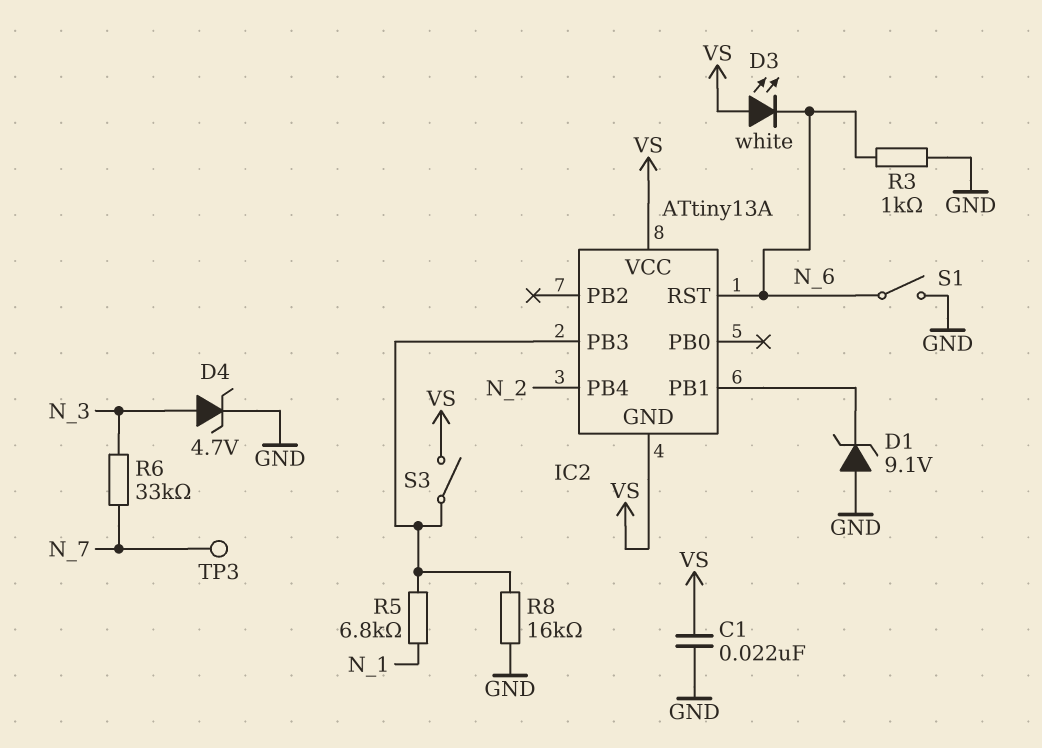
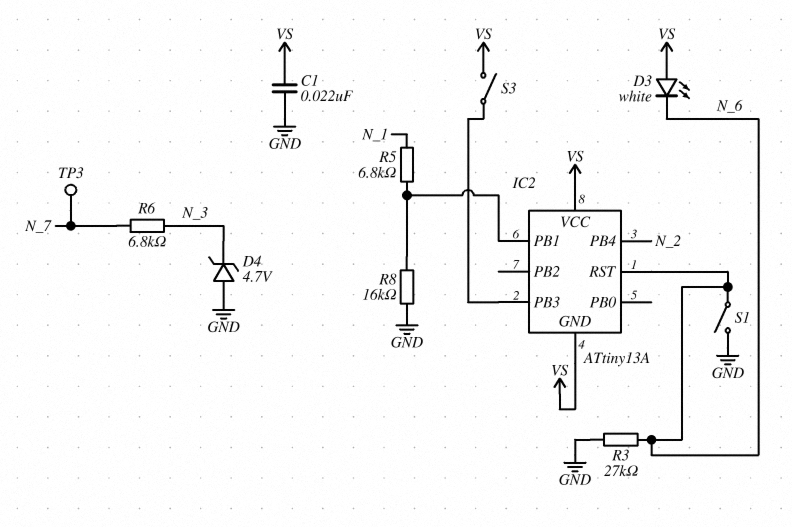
D1: zener 9.1V (A GND, K IC2/PB1) -> none
D4: zener 4.7V (A N_3, K GND) -> zener 4.7V (A GND, K N_3)
R3: 1k (GND, N_6) -> 27k (GND, N_6)
R5: 6.8k (IC2/PB3, N_1) -> 6.8k (IC2/PB1, N_1)
R6: 33k (N_3, N_7) -> 6.8k (N_3, N_7)
R8: 16k (GND, IC2/PB3) -> 16k (GND, IC2/PB1)

